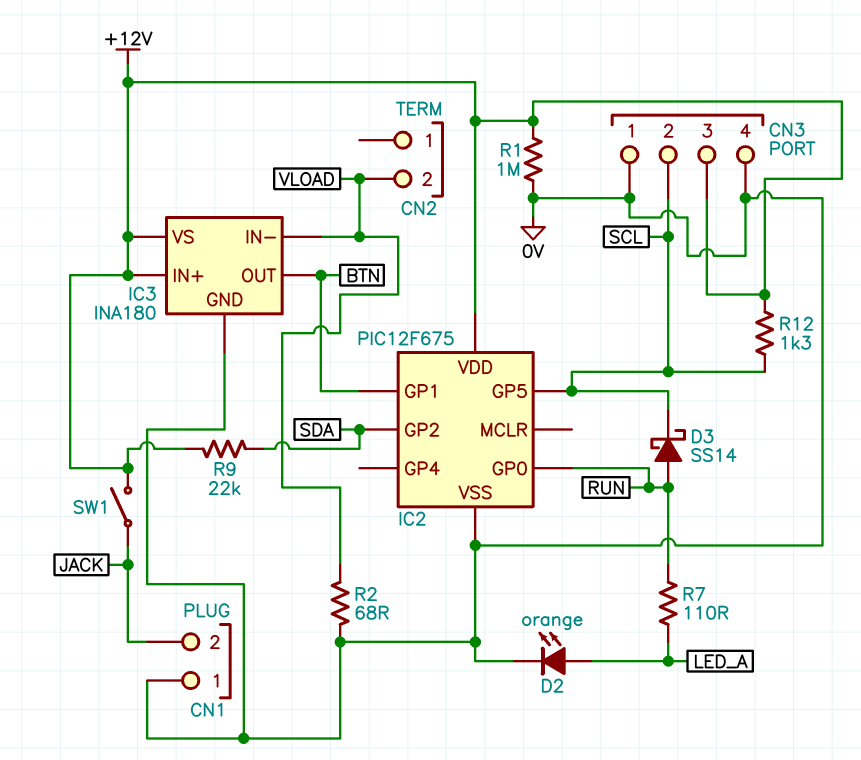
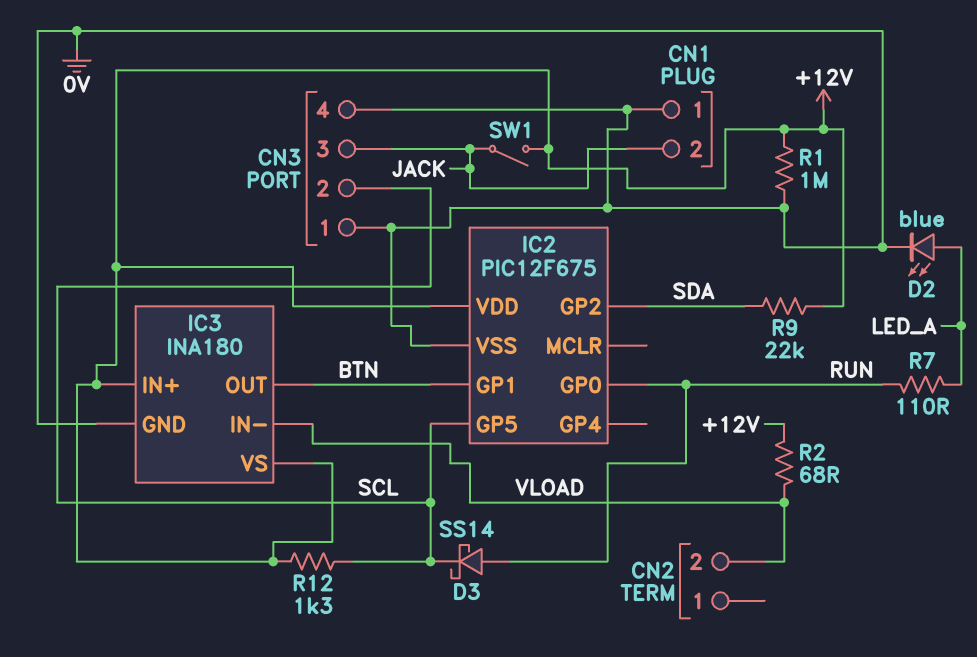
CN3 pin 3: +12V -> JACK
D2: LED orange (A LED_A, K 0V) -> LED blue (A LED_A, K 0V)
R2: 68 (0V, VLOAD) -> 68 (+12V, VLOAD)

